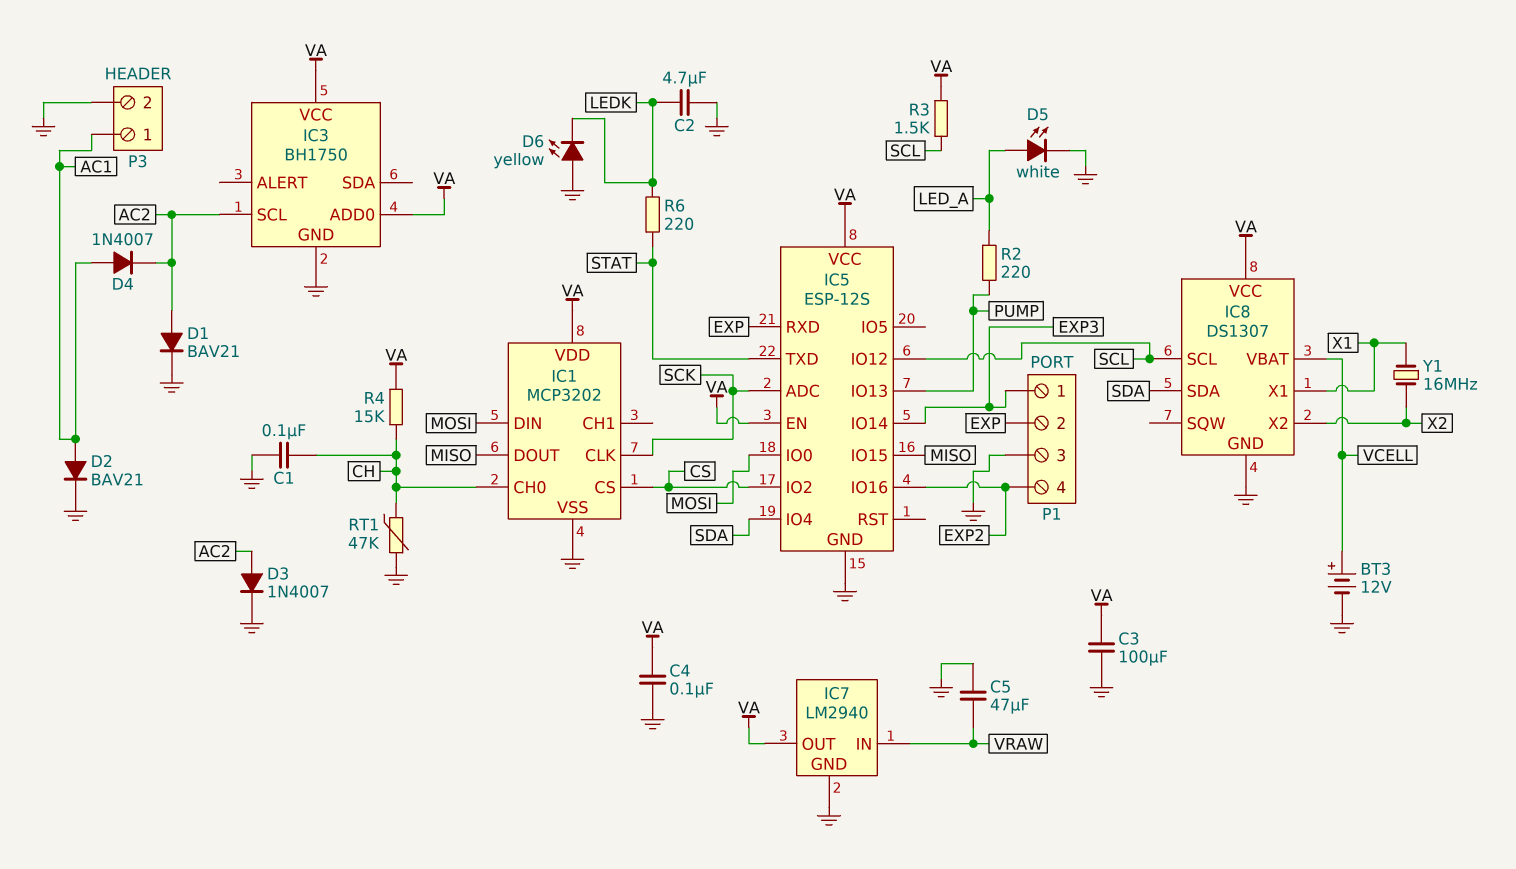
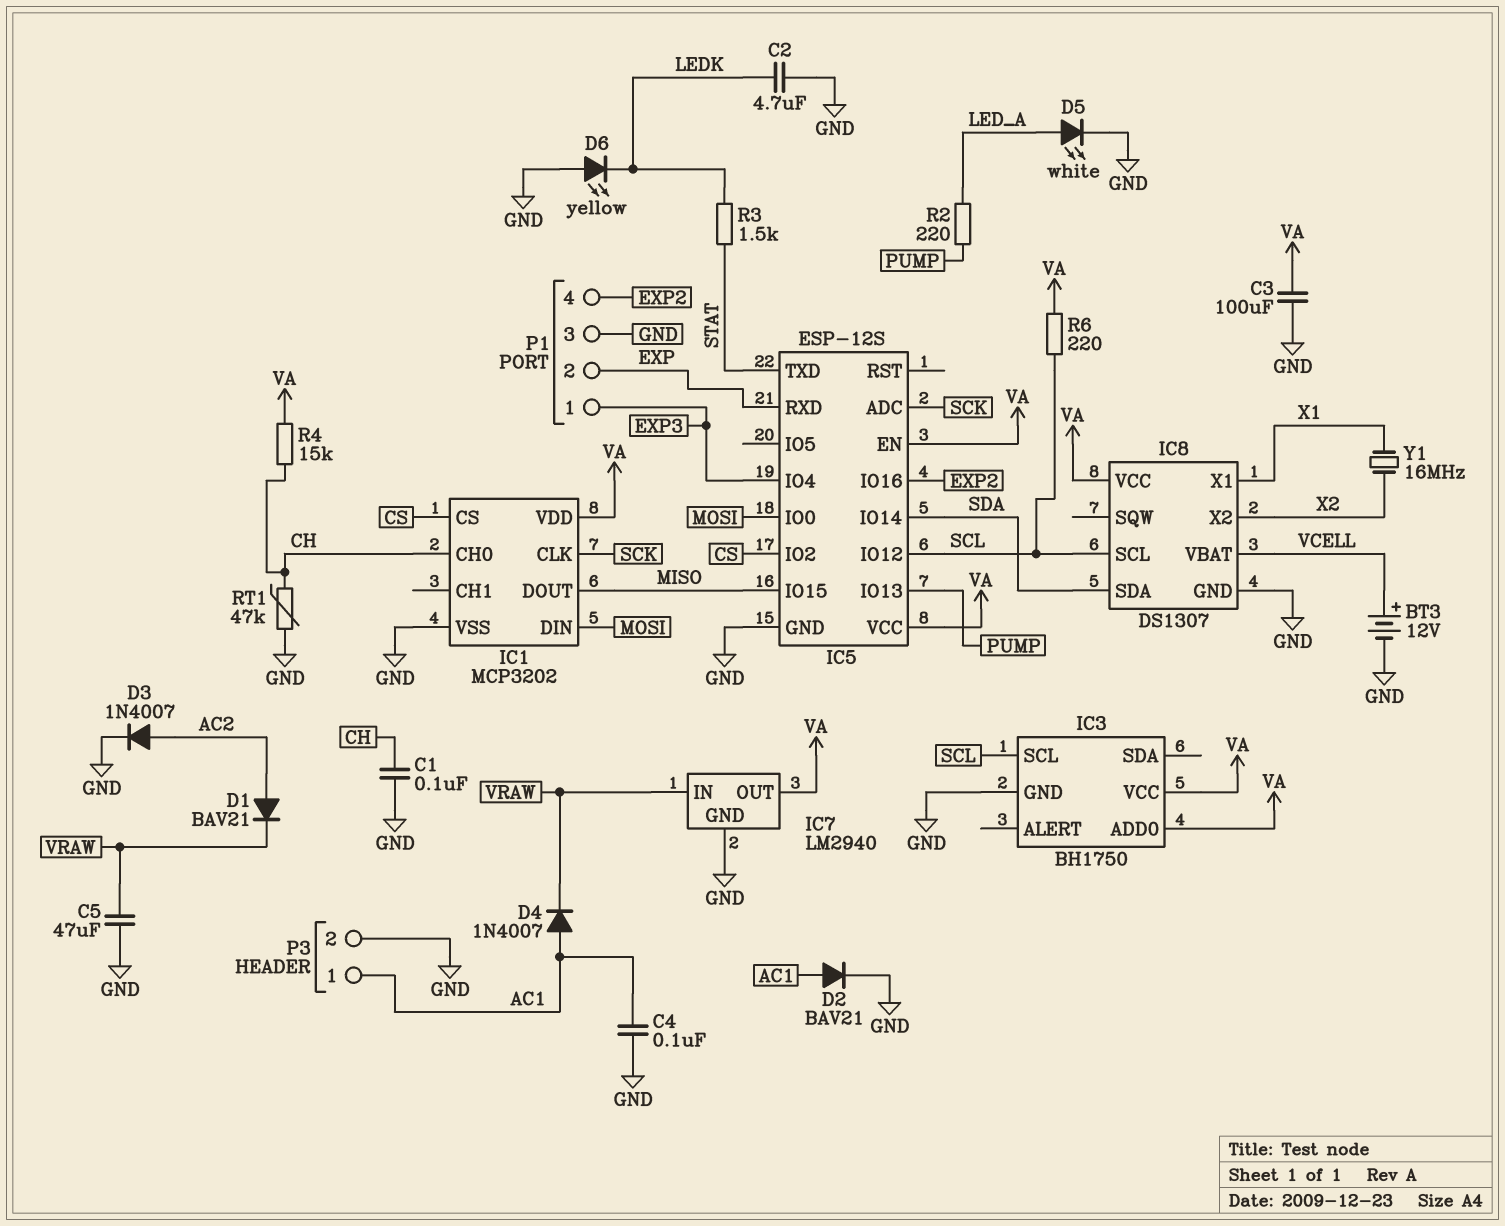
C4: 100nF (GND, VA) -> 100nF (AC1, GND)
D1: diode BAV21 (A AC2, K GND) -> diode BAV21 (A AC2, K VRAW)
D4: diode 1N4007 (A AC1, K AC2) -> diode 1N4007 (A AC1, K VRAW)
IC3 pin SCL: AC2 -> SCL
IC5 pin IO4: SDA -> EXP3
IC5 pin IO14: EXP3 -> SDA
R3: 1.5k (SCL, VA) -> 1.5k (LEDK, STAT)
R6: 220 (LEDK, STAT) -> 220 (SCL, VA)

